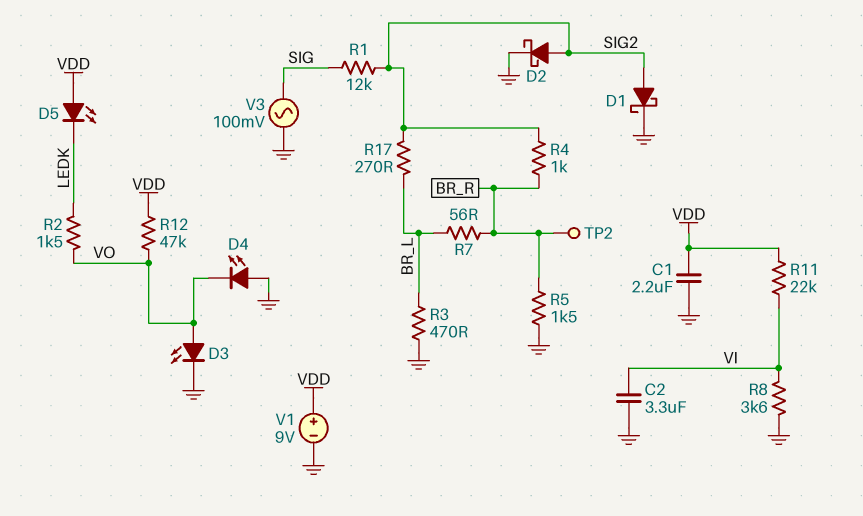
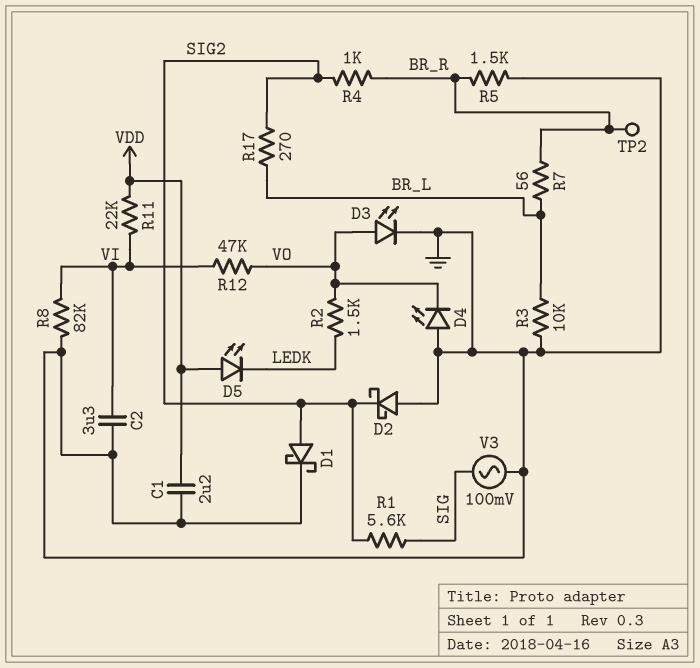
D2: schottky (A SIG2, K GND) -> schottky (A GND, K SIG2)
R1: 12k (SIG, SIG2) -> 5.6k (SIG, SIG2)
R3: 470 (BR_L, GND) -> 10k (BR_L, GND)
R8: 3.6k (GND, VI) -> 82k (GND, VI)
R12: 47k (VDD, VO) -> 47k (VI, VO)
V1: 9V (plus VDD, minus GND) -> none

